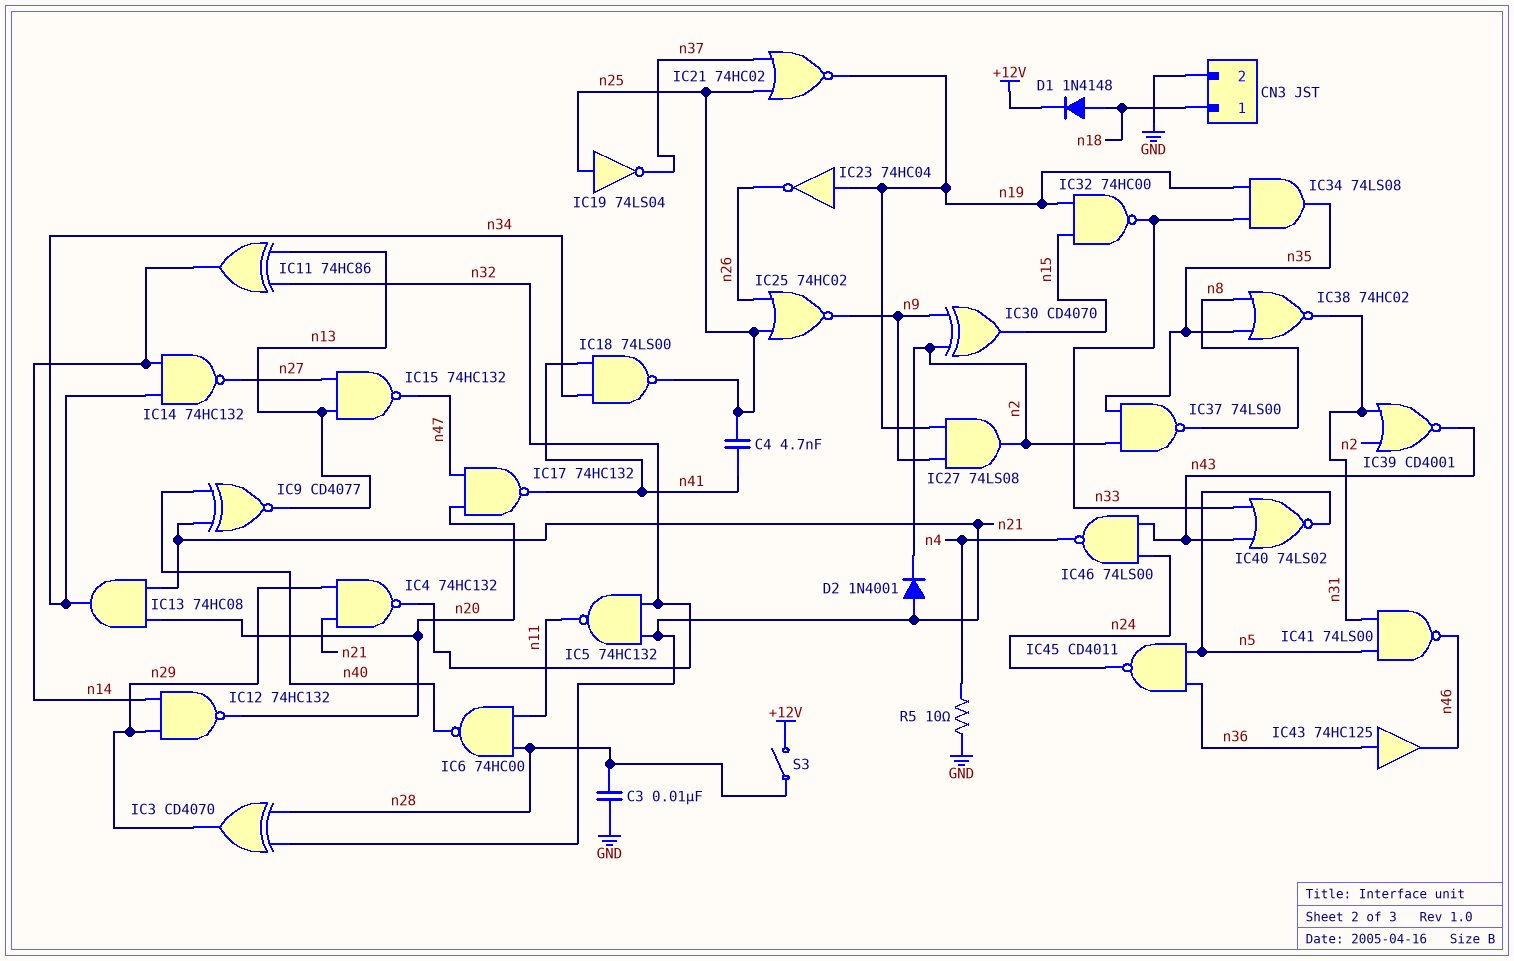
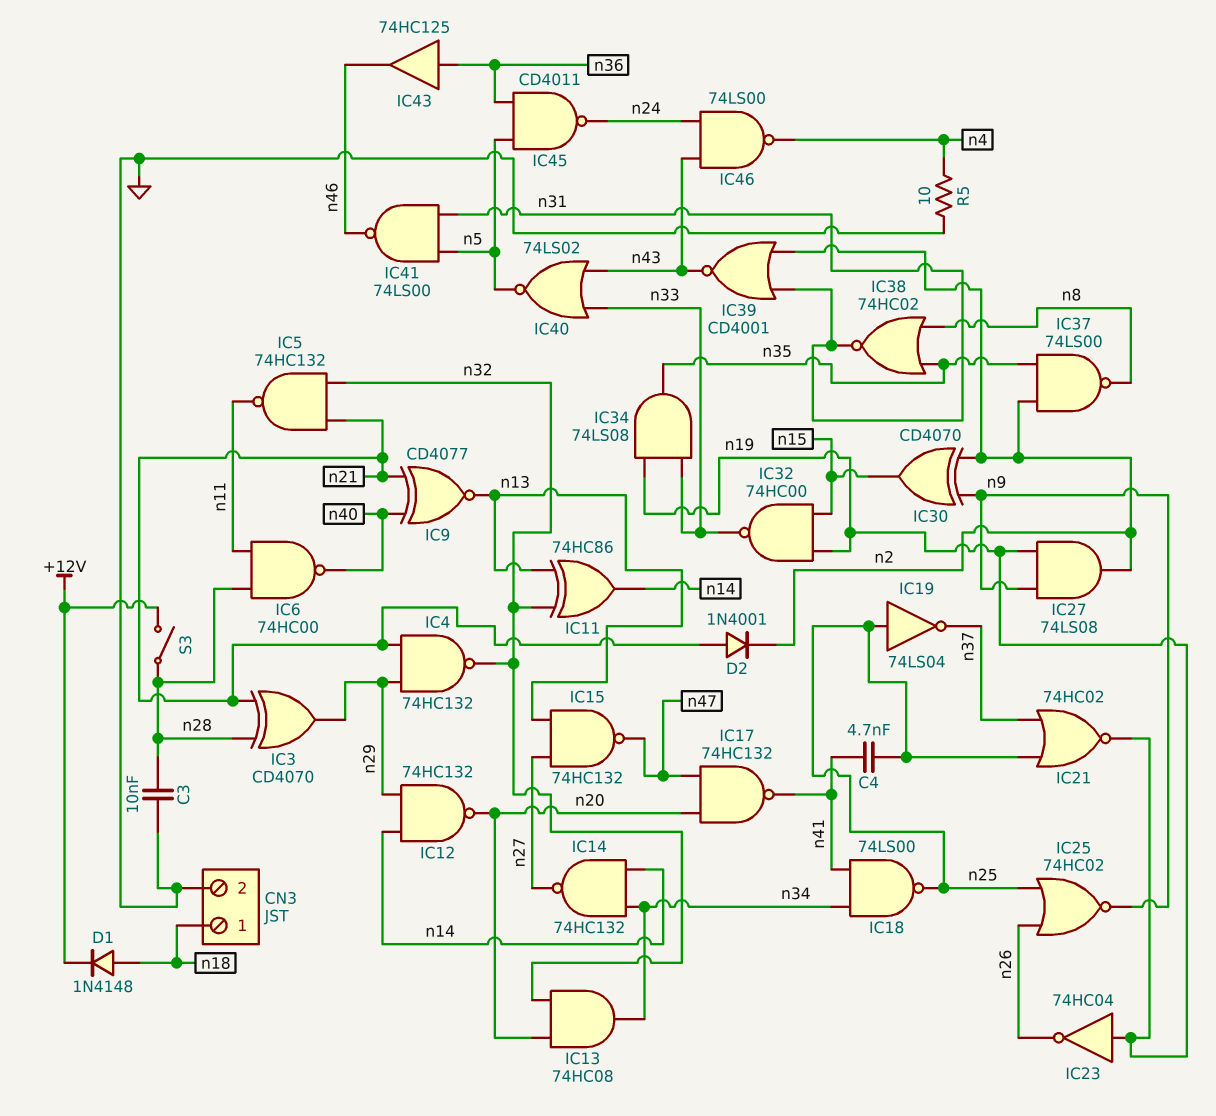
IC13: AND 74HC08 (in n20, in n21, out n34) -> AND 74HC08 (in n20, in n32, out n34)

